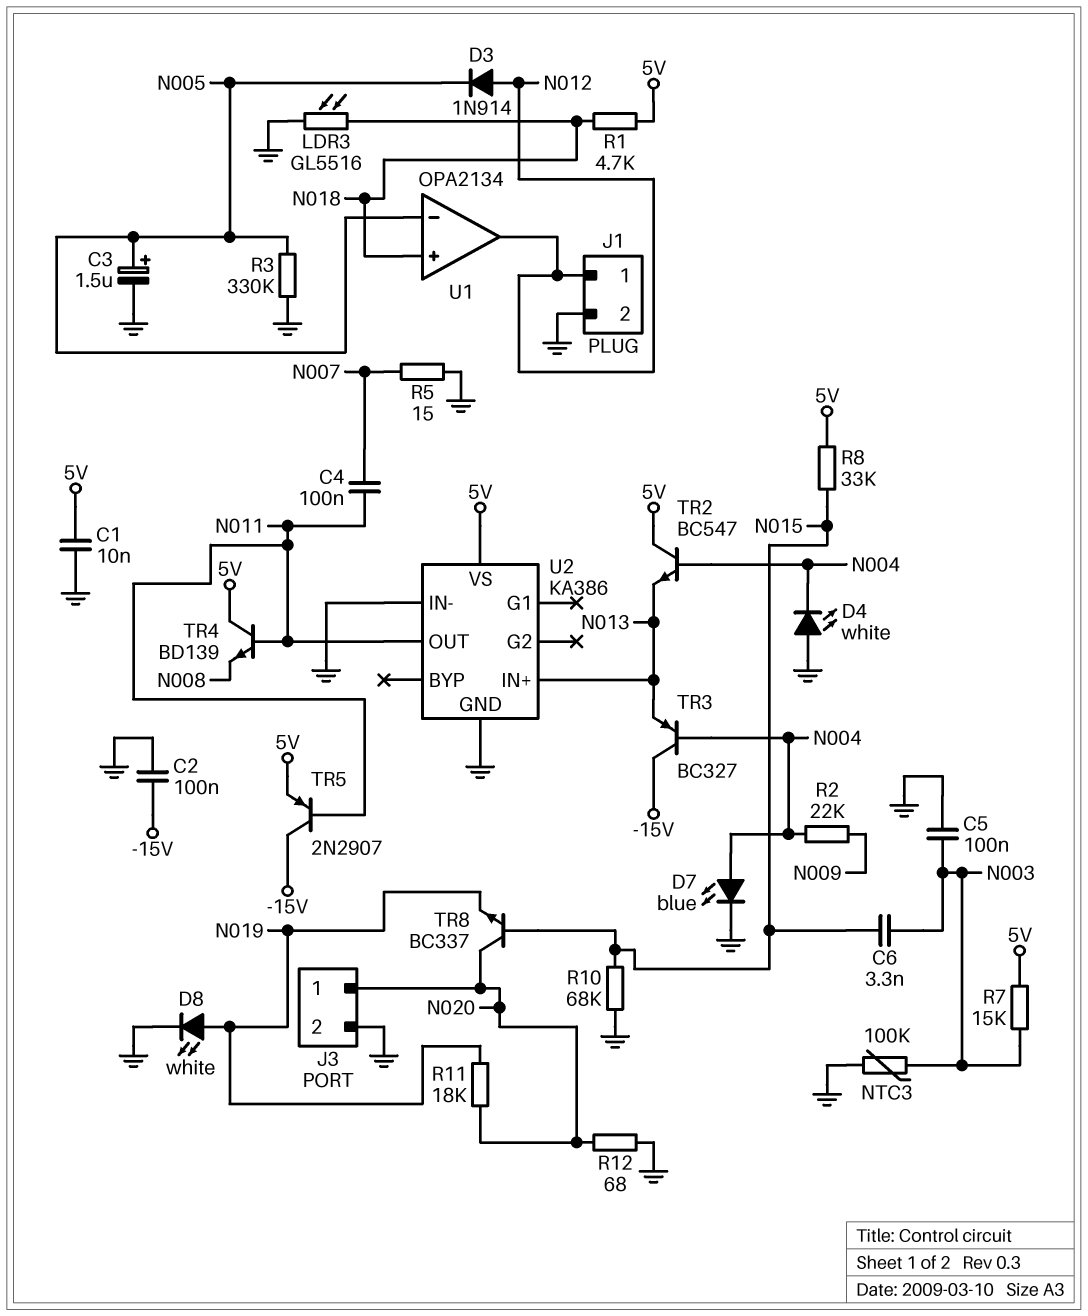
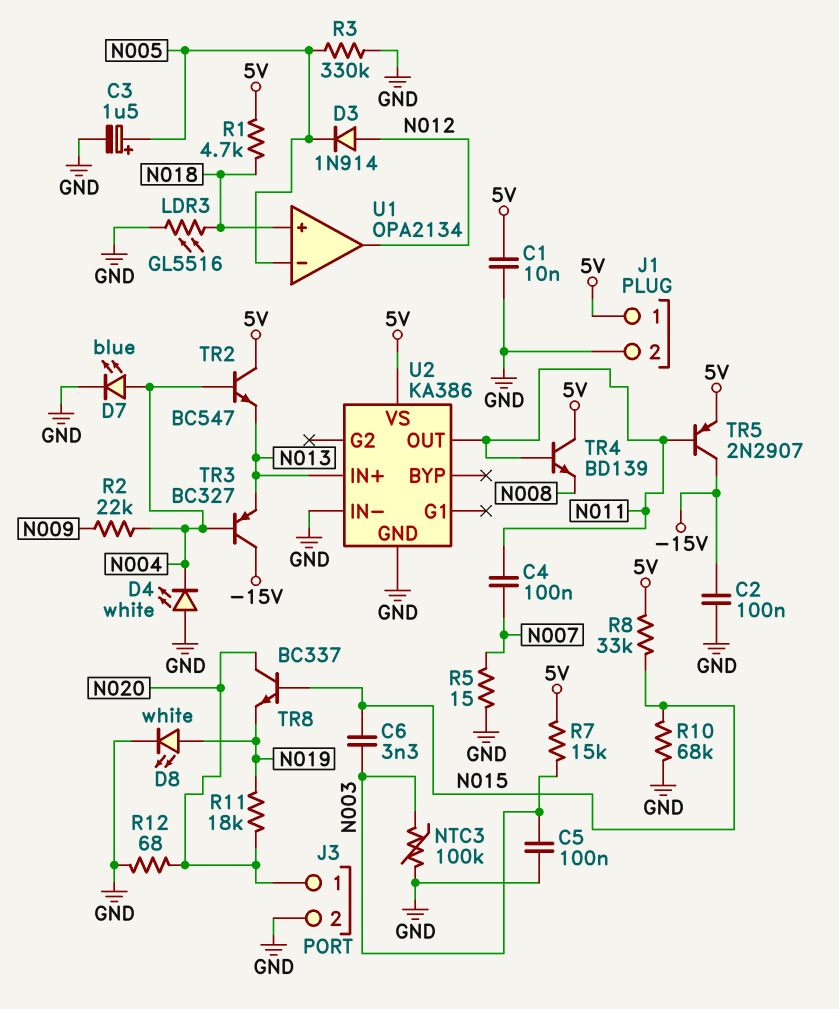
J1 pin 1: N012 -> 5V

